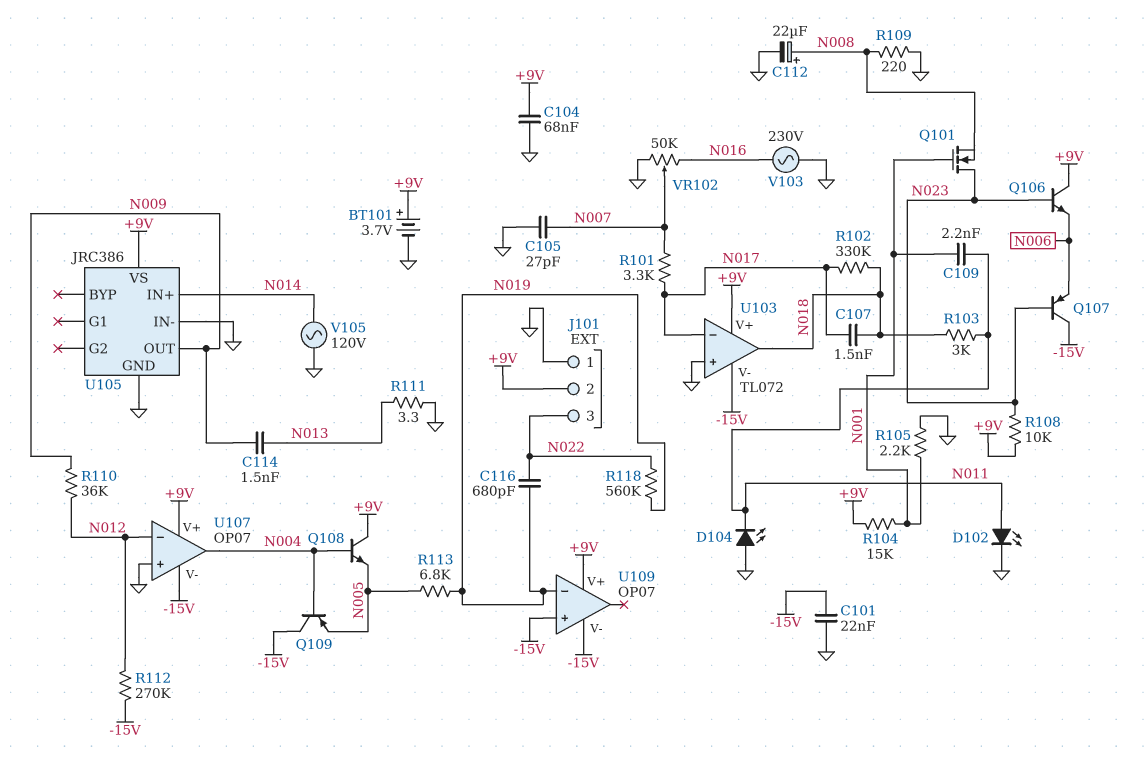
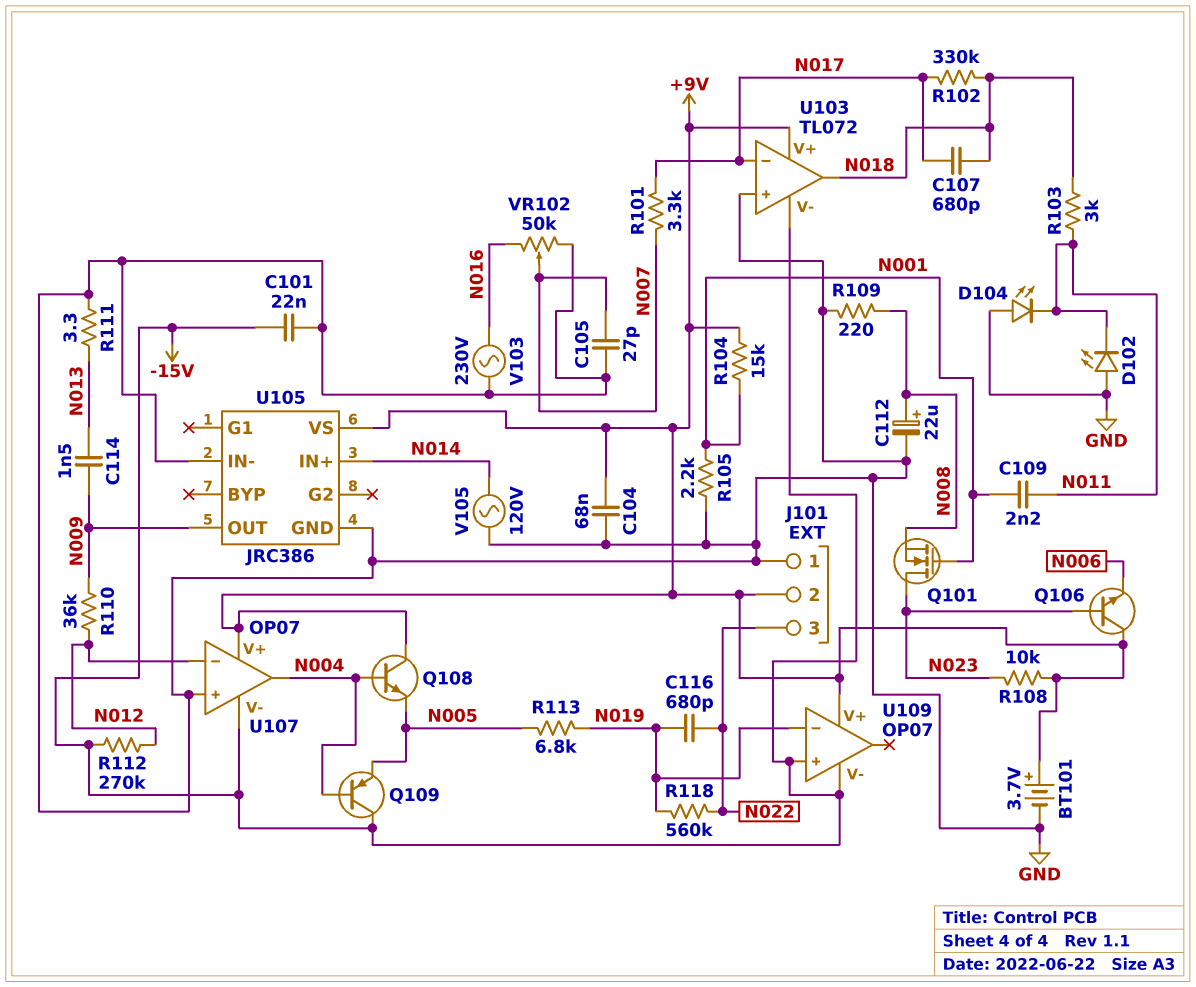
C107: 1.5nF (N017, N018) -> 680pF (N017, N018)
D102: LED (A N011, K GND) -> LED (A GND, K N011)
Q107: PNP (B N023, C -15V, E N006) -> none

